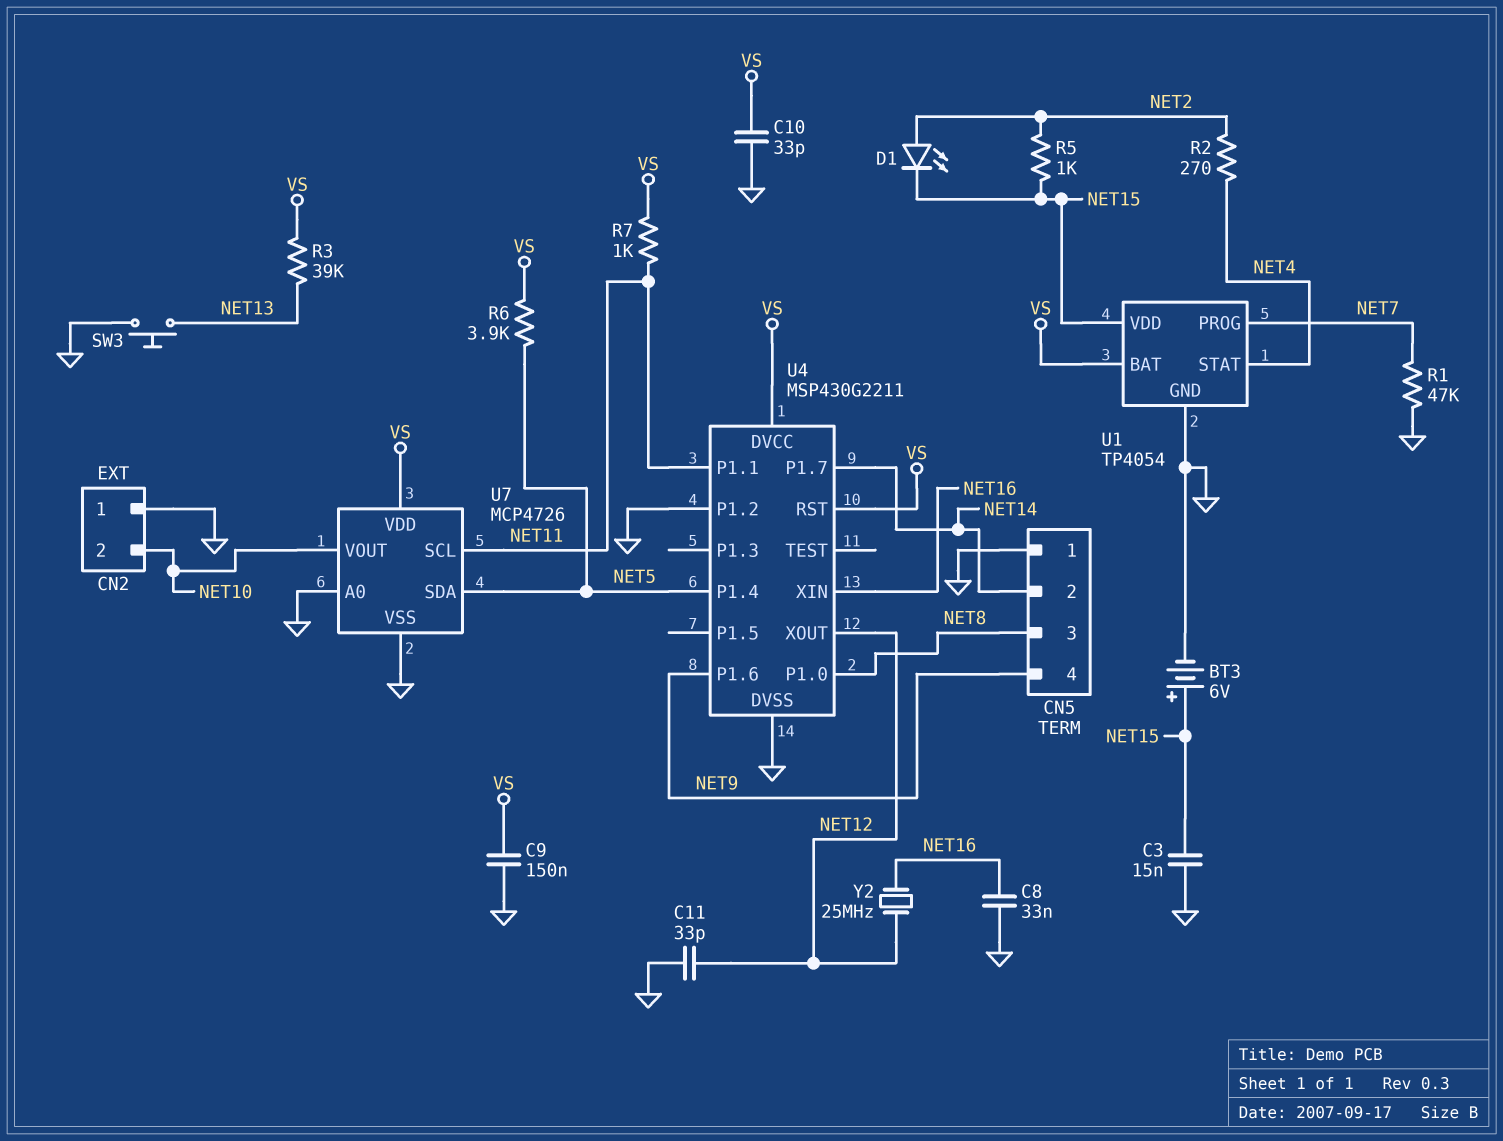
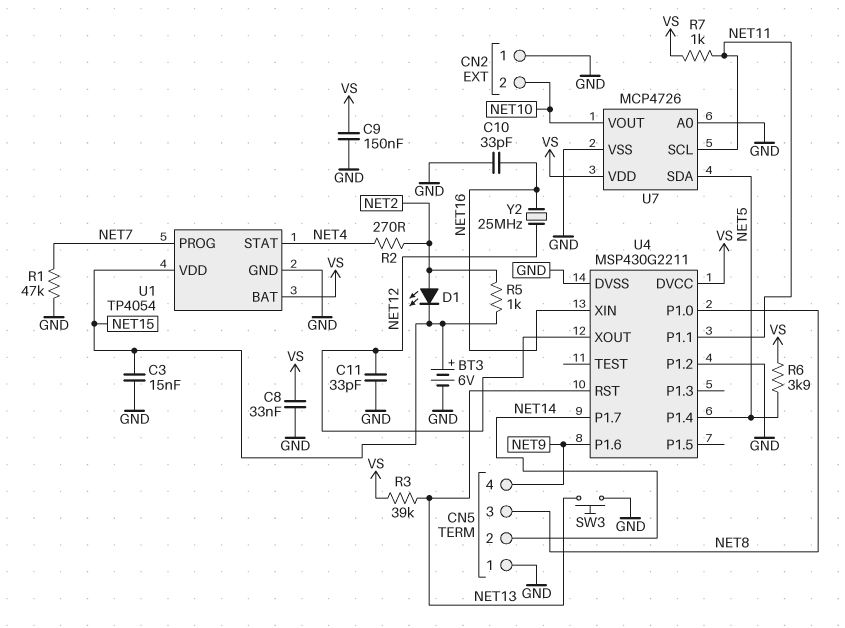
C8: 33nF (GND, NET16) -> 33nF (GND, VS)
C10: 33pF (GND, VS) -> 33pF (GND, NET16)
U4 pin RST: VS -> NET13

